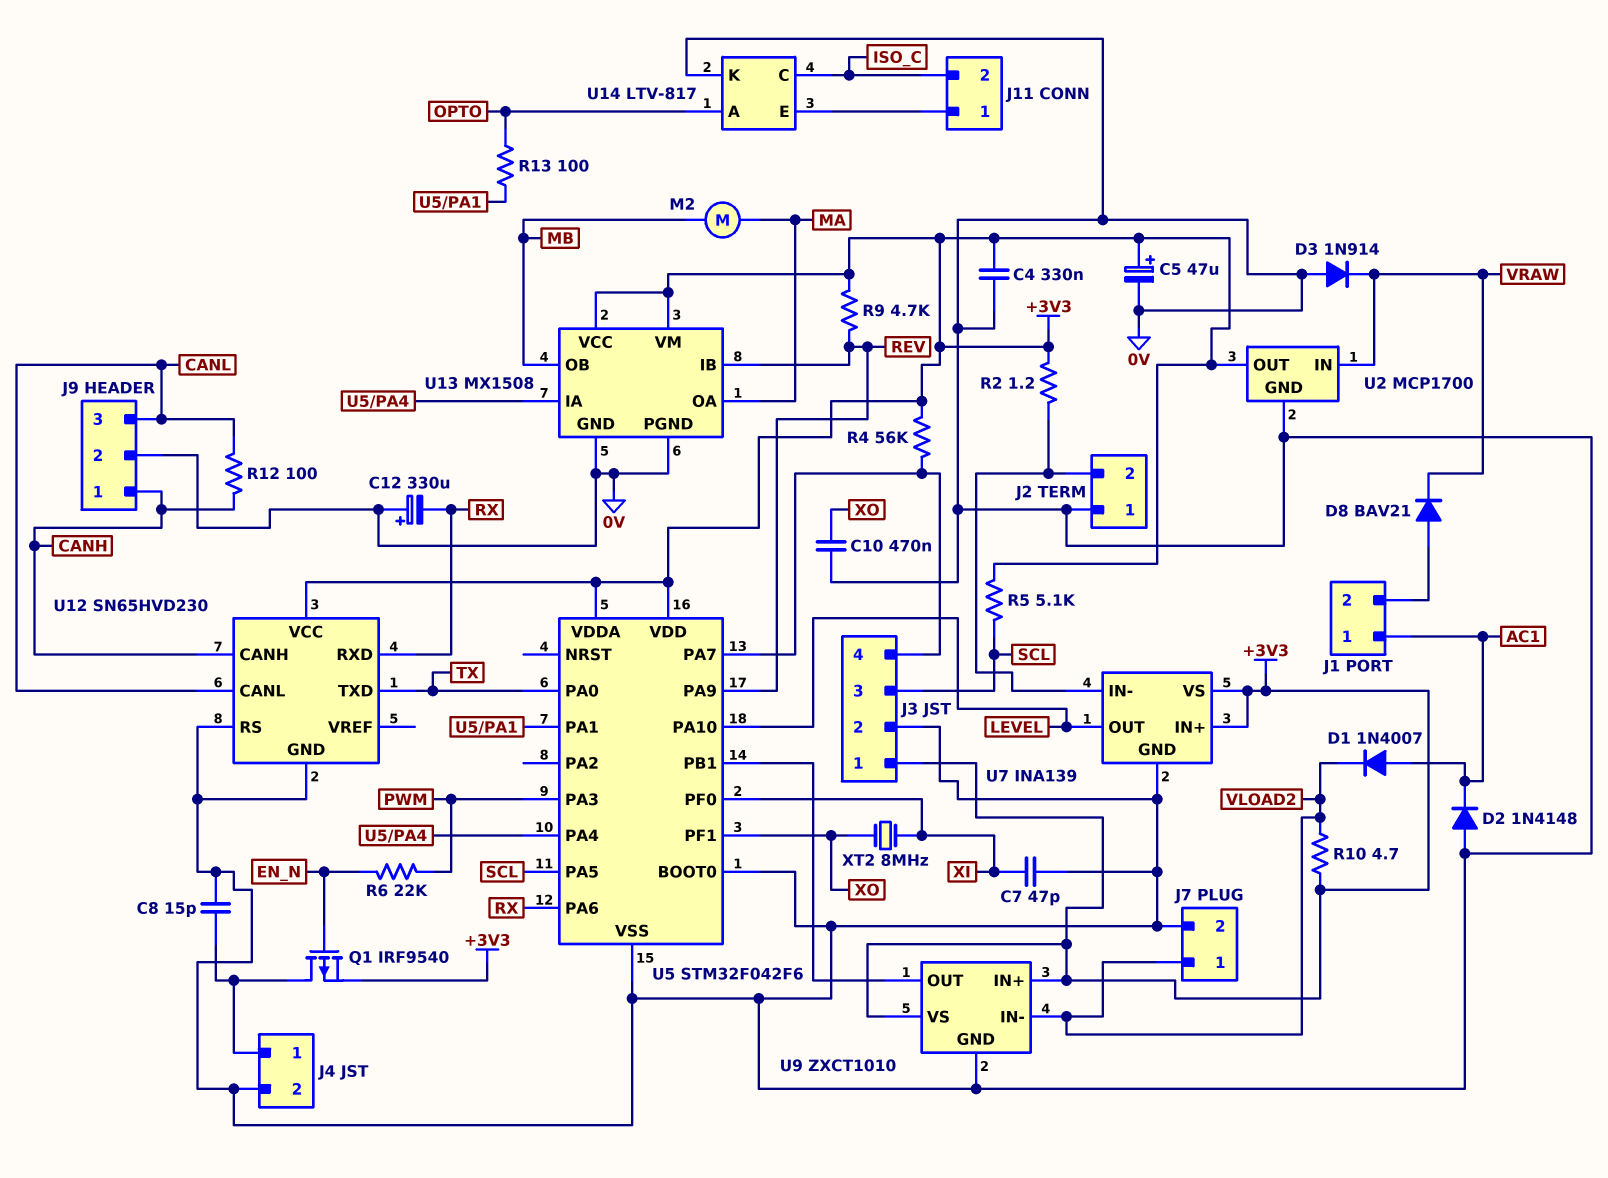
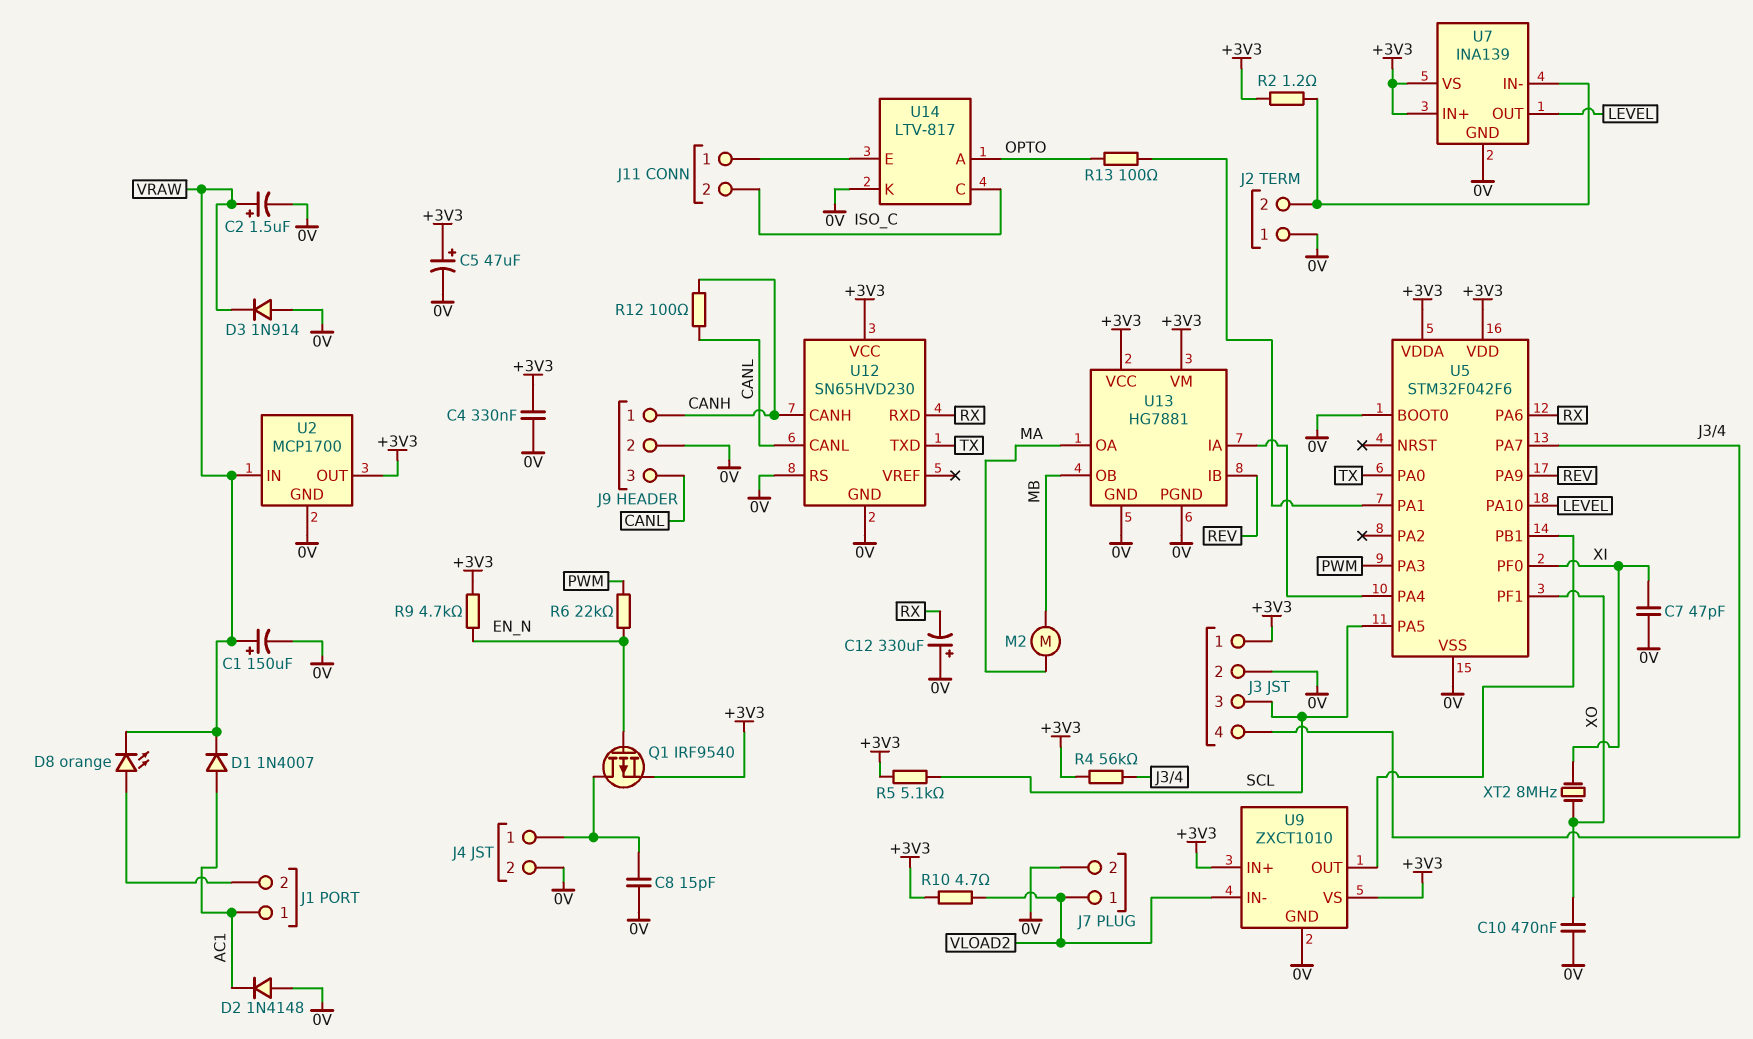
C1: none -> 150uF (plus VRAW, minus 0V)
C2: none -> 1.5uF (plus VRAW, minus 0V)
D1: diode 1N4007 (A AC1, K VLOAD2) -> diode 1N4007 (A AC1, K VRAW)
D8: diode BAV21 (A J1/2, K VRAW) -> LED orange (A J1/2, K VRAW)
R9: 4.7k (+3V3, REV) -> 4.7k (+3V3, EN_N)
U13: MX1508 -> HG7881

